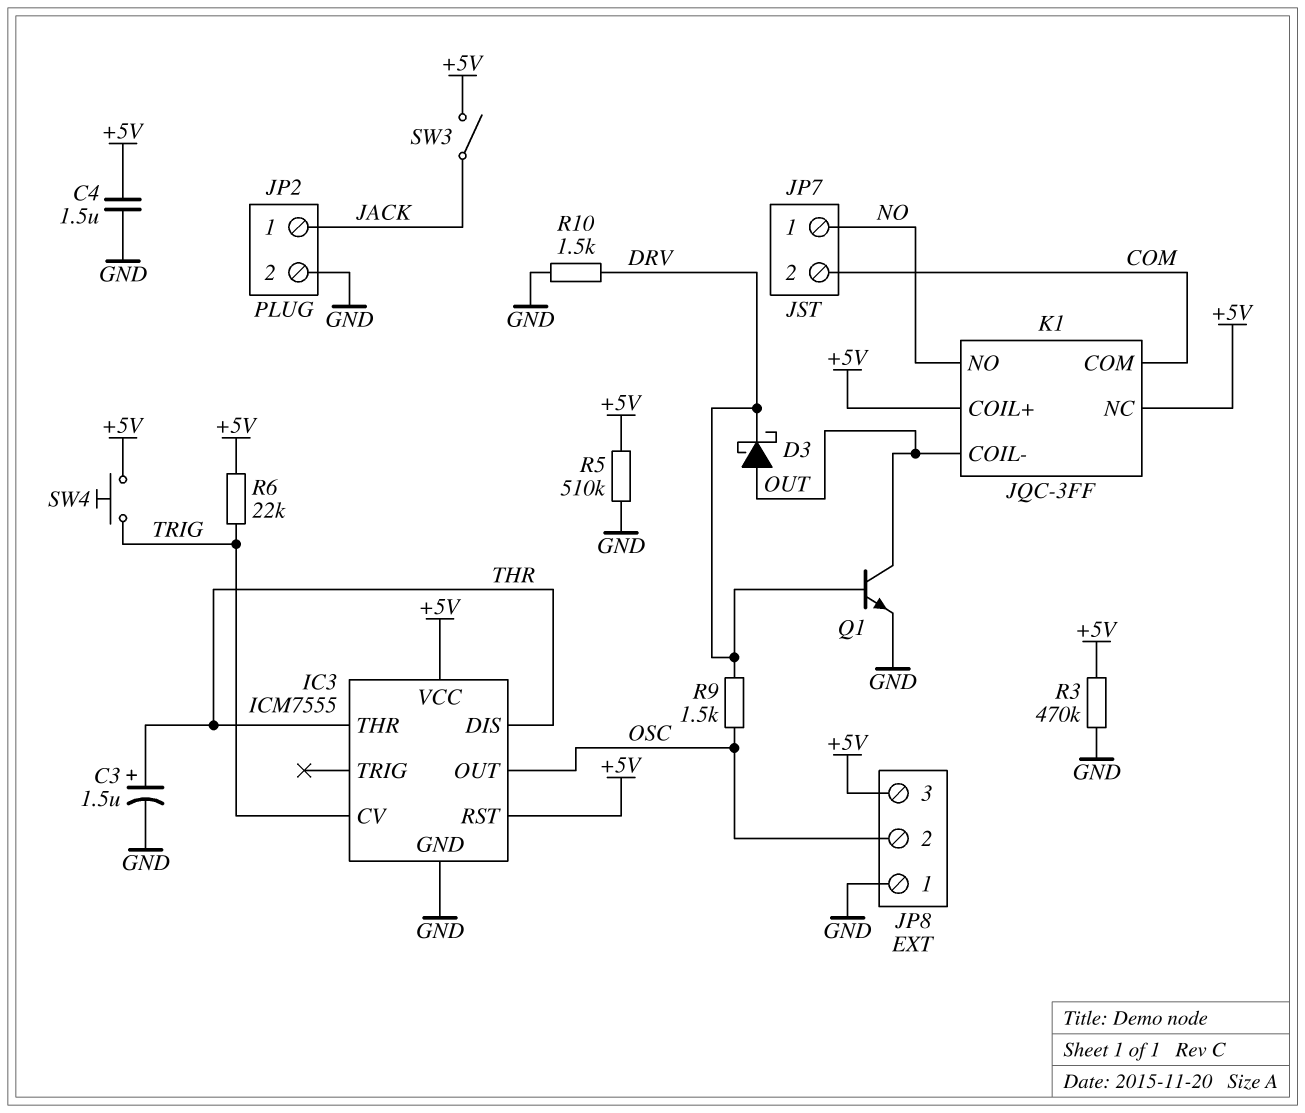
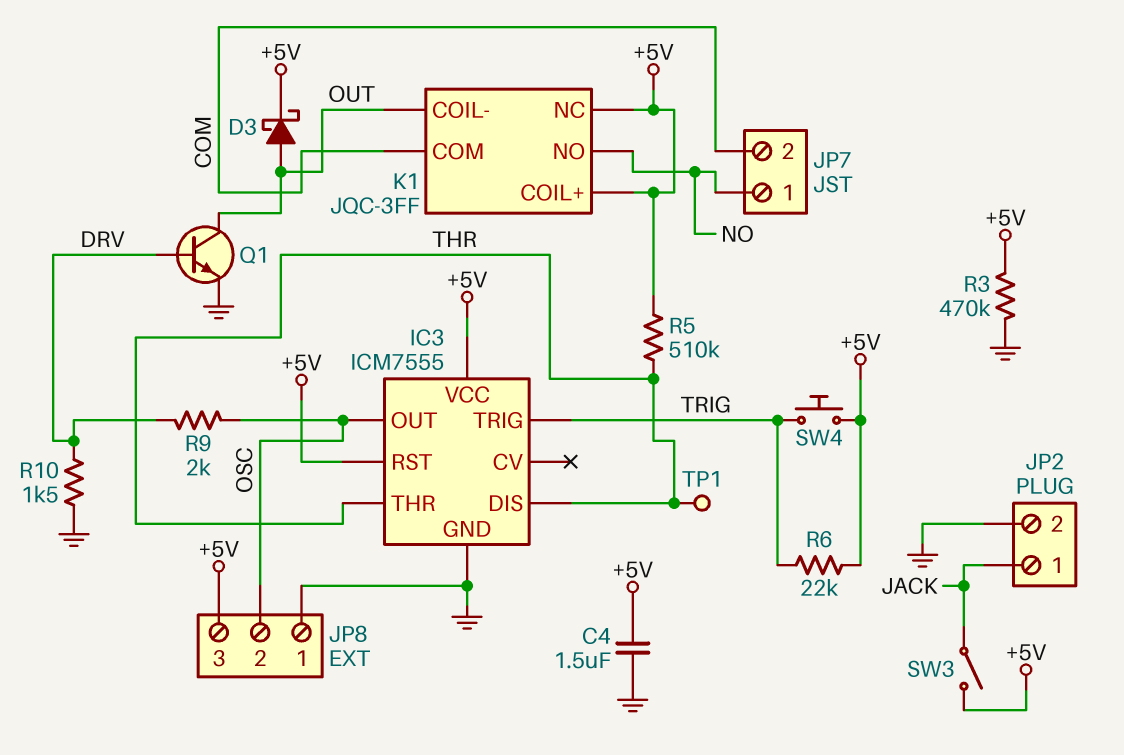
C3: 1.5uF (plus THR, minus GND) -> none
D3: schottky (A OUT, K DRV) -> schottky (A OUT, K +5V)
IC3 pin CV: TRIG -> none
IC3 pin TRIG: none -> TRIG
R5: 510k (+5V, GND) -> 510k (+5V, THR)
R9: 1.5k (DRV, OSC) -> 2k (DRV, OSC)
TP1: none -> test point (THR)

